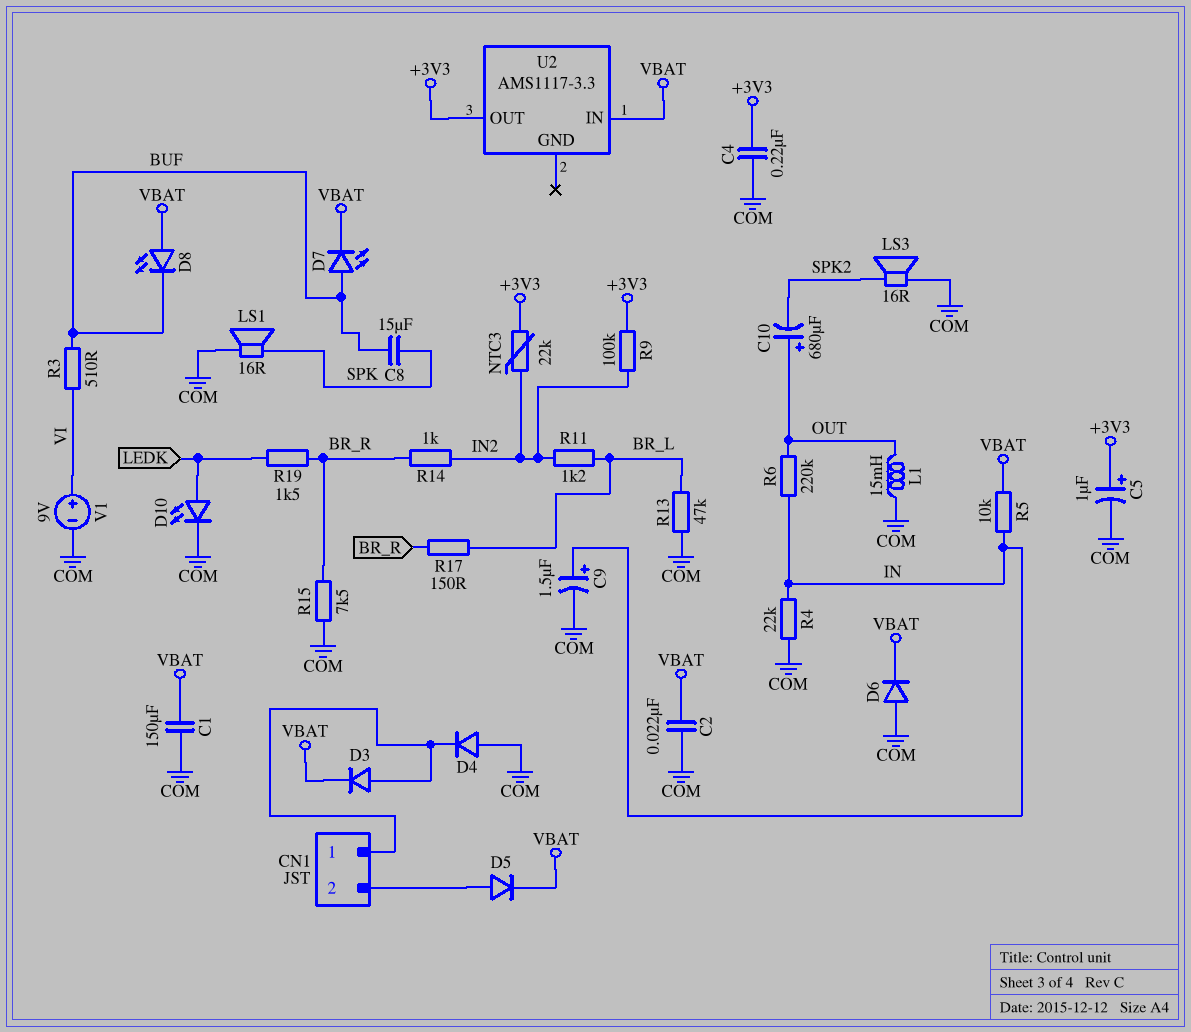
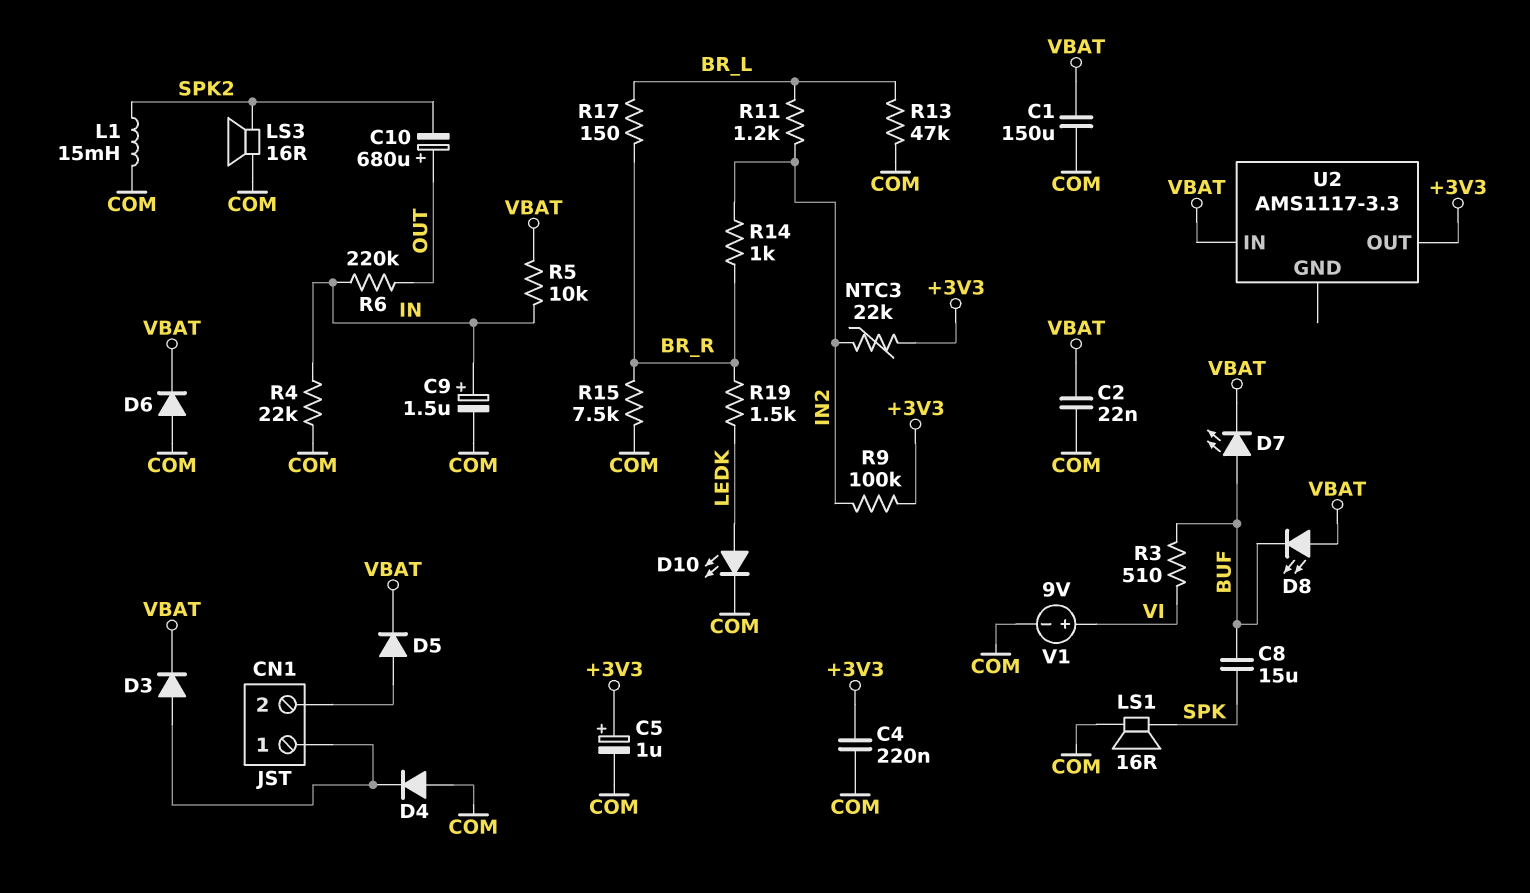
L1: 15mH (COM, OUT) -> 15mH (COM, SPK2)

